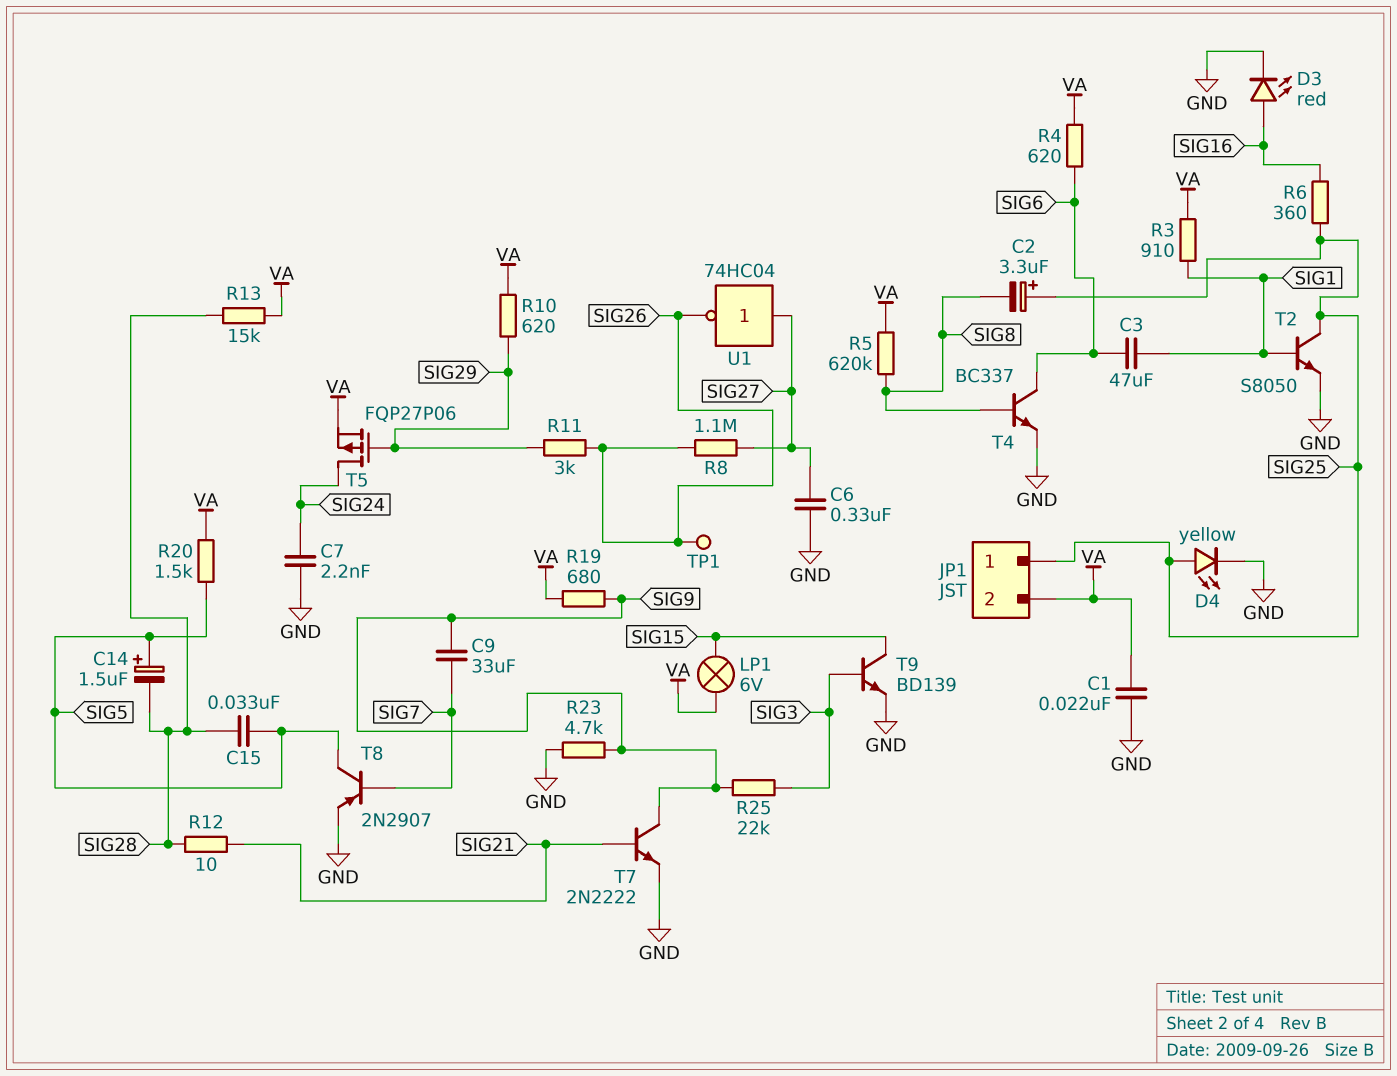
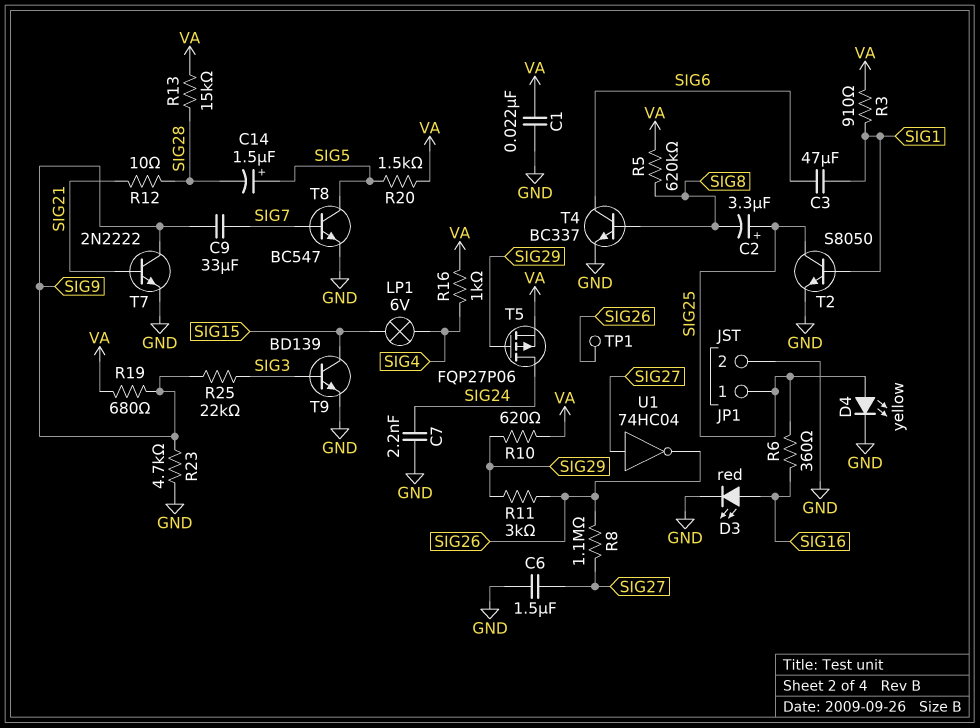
C6: 330nF (GND, SIG27) -> 1.5uF (GND, SIG27)
C15: 33nF (SIG5, SIG28) -> none
JP1 pin 2: VA -> GND
LP1: lamp 6V (SIG15, VA) -> lamp 6V (SIG4, SIG15)
R4: 620 (SIG6, VA) -> none
R16: none -> 1k (SIG4, VA)
T8: PNP 2N2907 (B SIG7, C SIG5, E GND) -> NPN BC547 (B SIG7, C SIG5, E GND)

